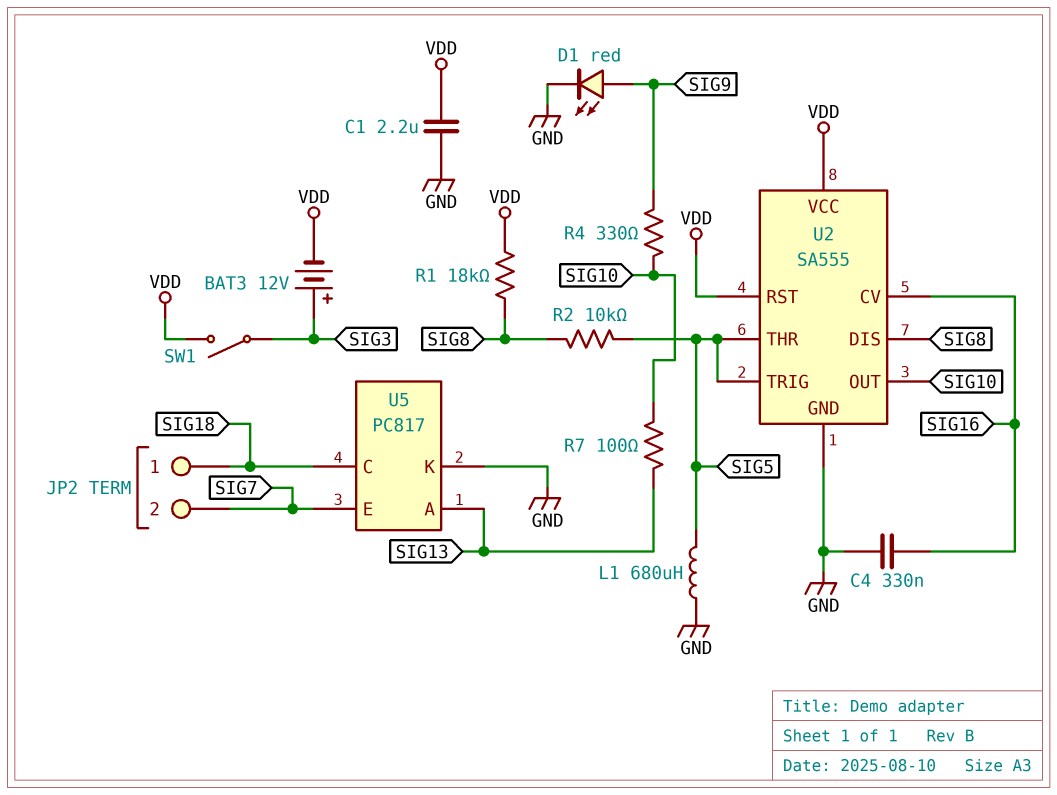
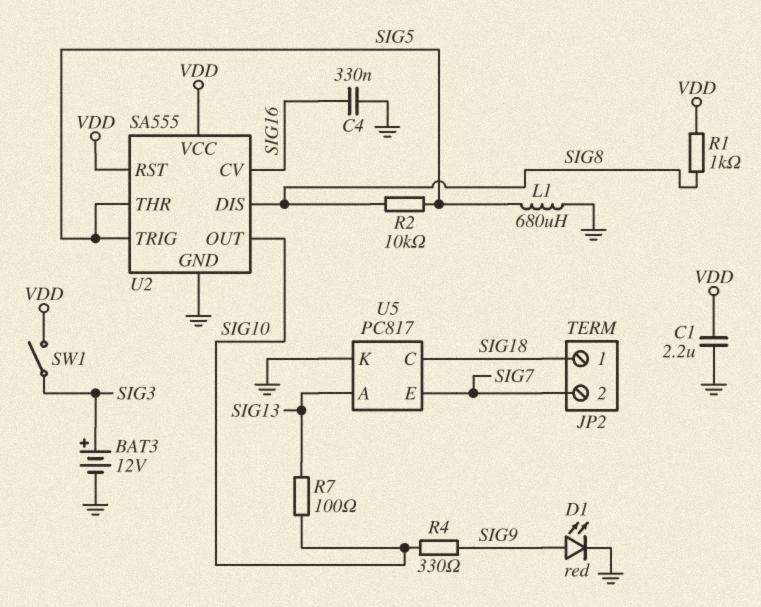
BAT3: 12V (plus SIG3, minus VDD) -> 12V (plus SIG3, minus GND)
R1: 18k (SIG8, VDD) -> 1k (SIG8, VDD)

